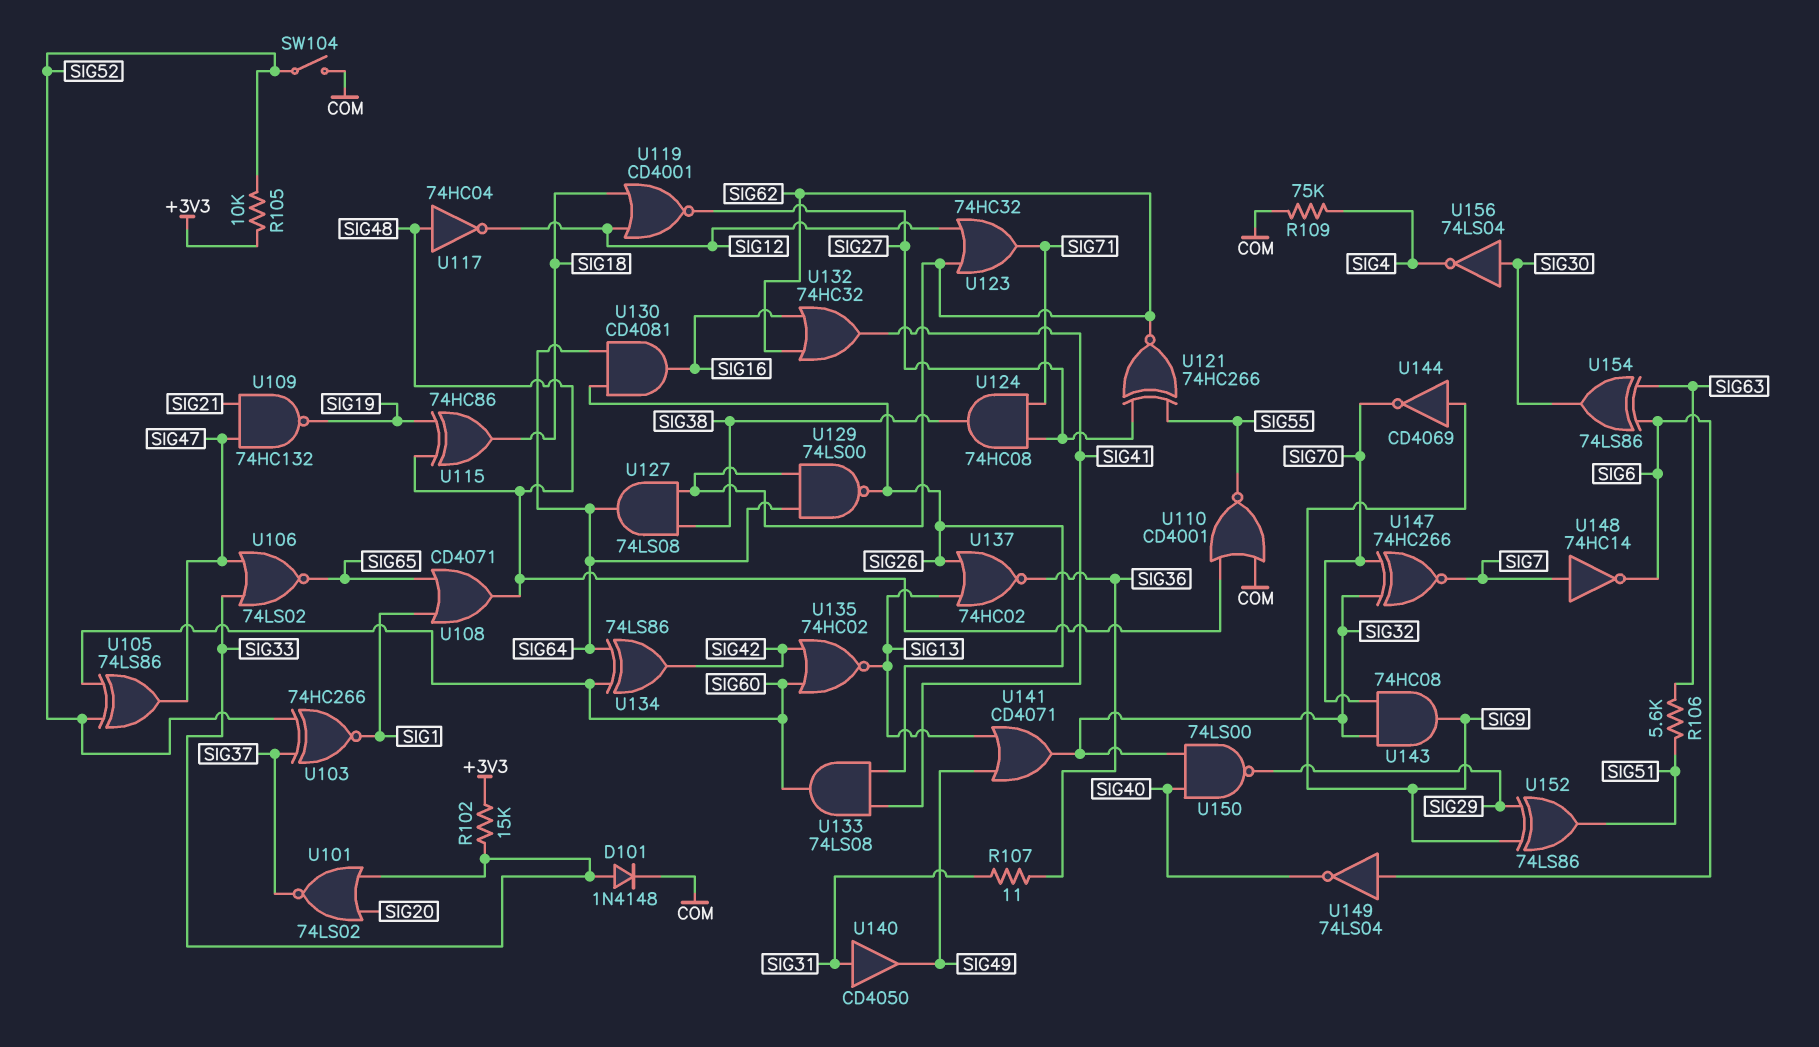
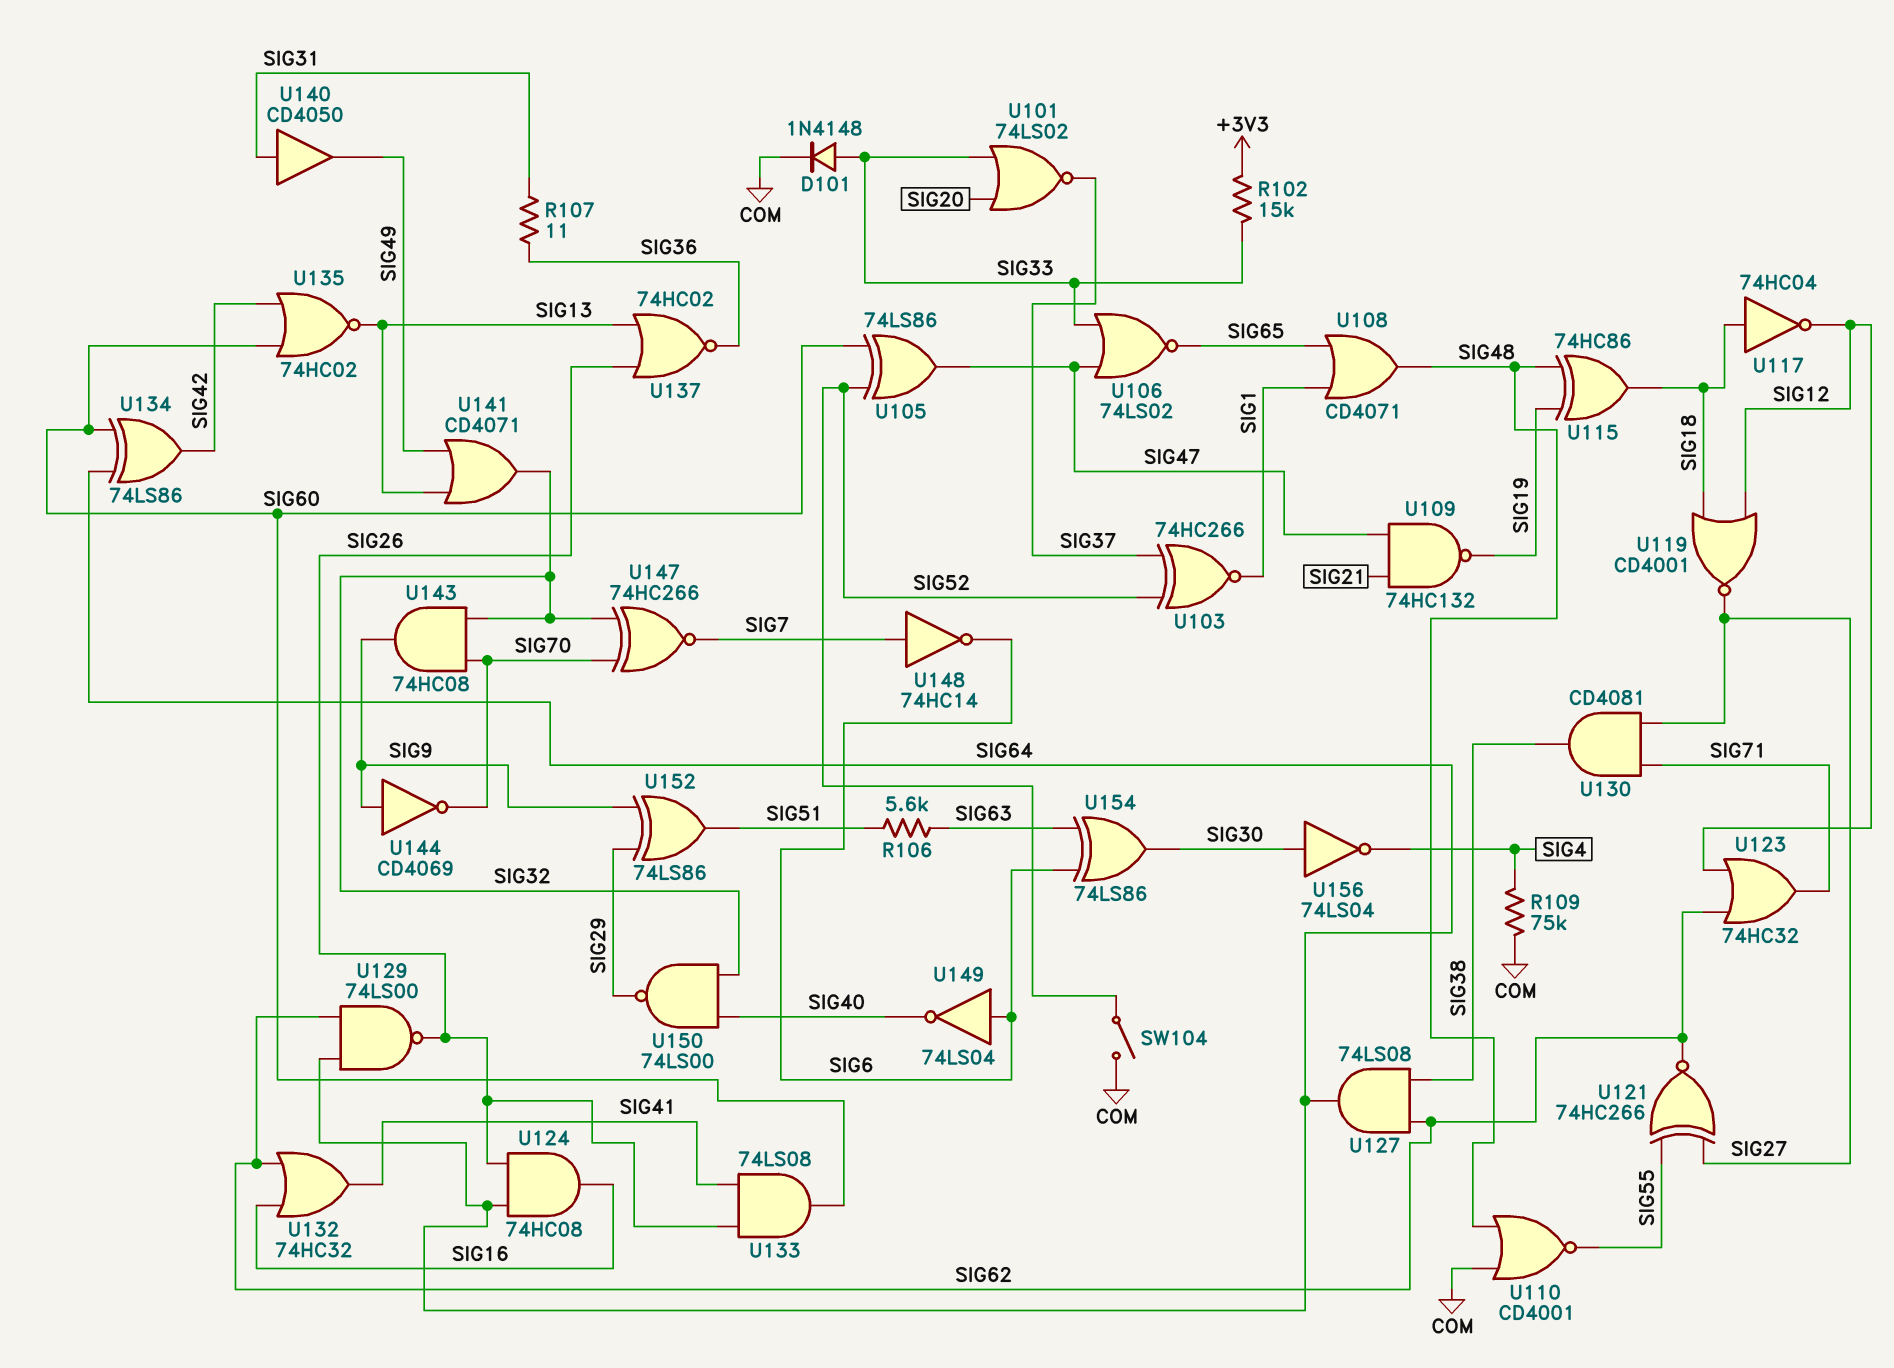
R105: 10k (+3V3, SIG52) -> none
U117: NOT 74HC04 (in SIG48, out SIG12) -> NOT 74HC04 (in SIG18, out SIG12)
U124: AND 74HC08 (in SIG27, in SIG71, out SIG38) -> AND 74HC08 (in SIG26, in SIG64, out SIG16)
U130: AND CD4081 (in SIG26, in SIG64, out SIG16) -> AND CD4081 (in SIG27, in SIG71, out SIG38)

